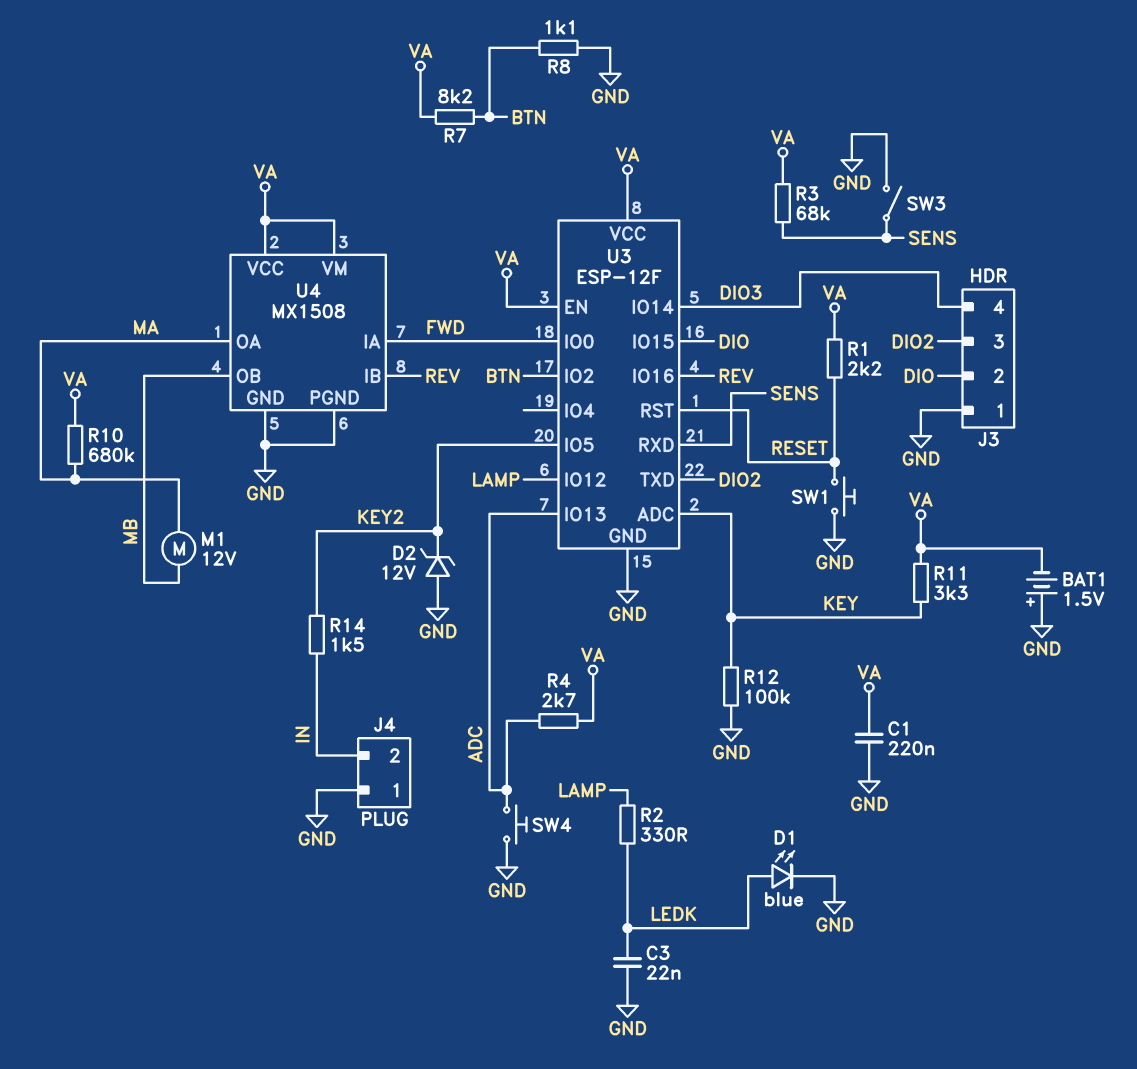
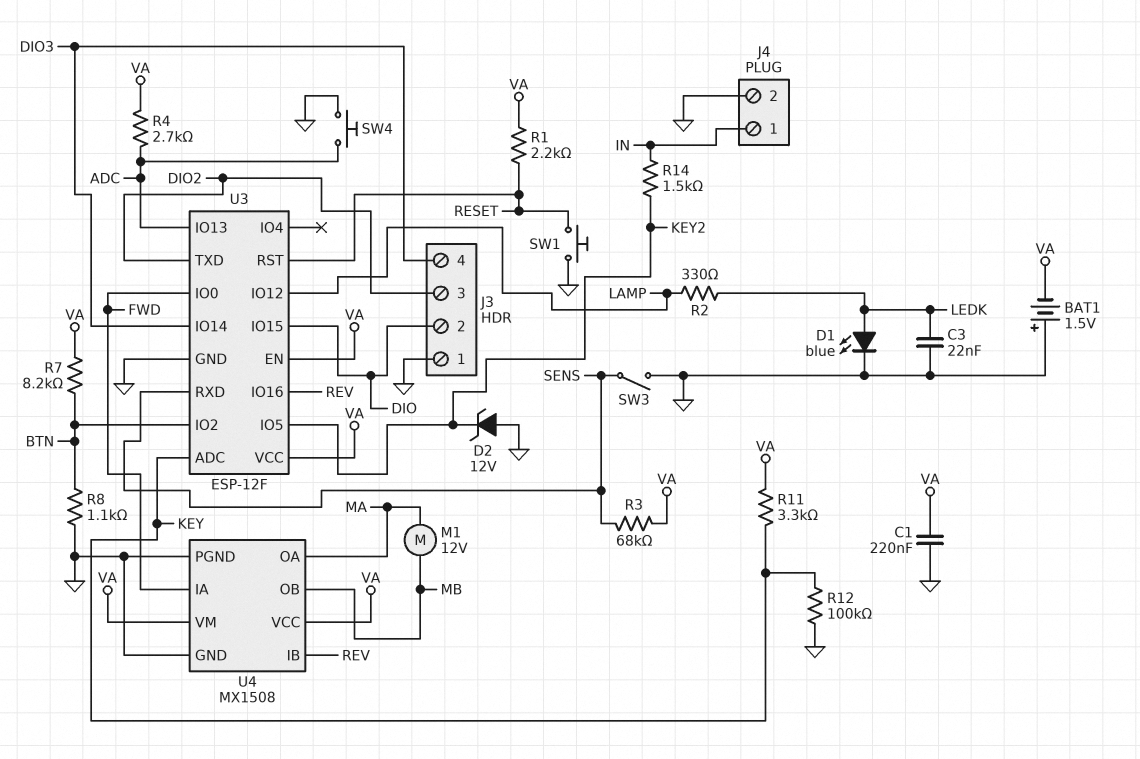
J4 pin 1: GND -> IN
J4 pin 2: IN -> GND
R10: 680k (MA, VA) -> none

